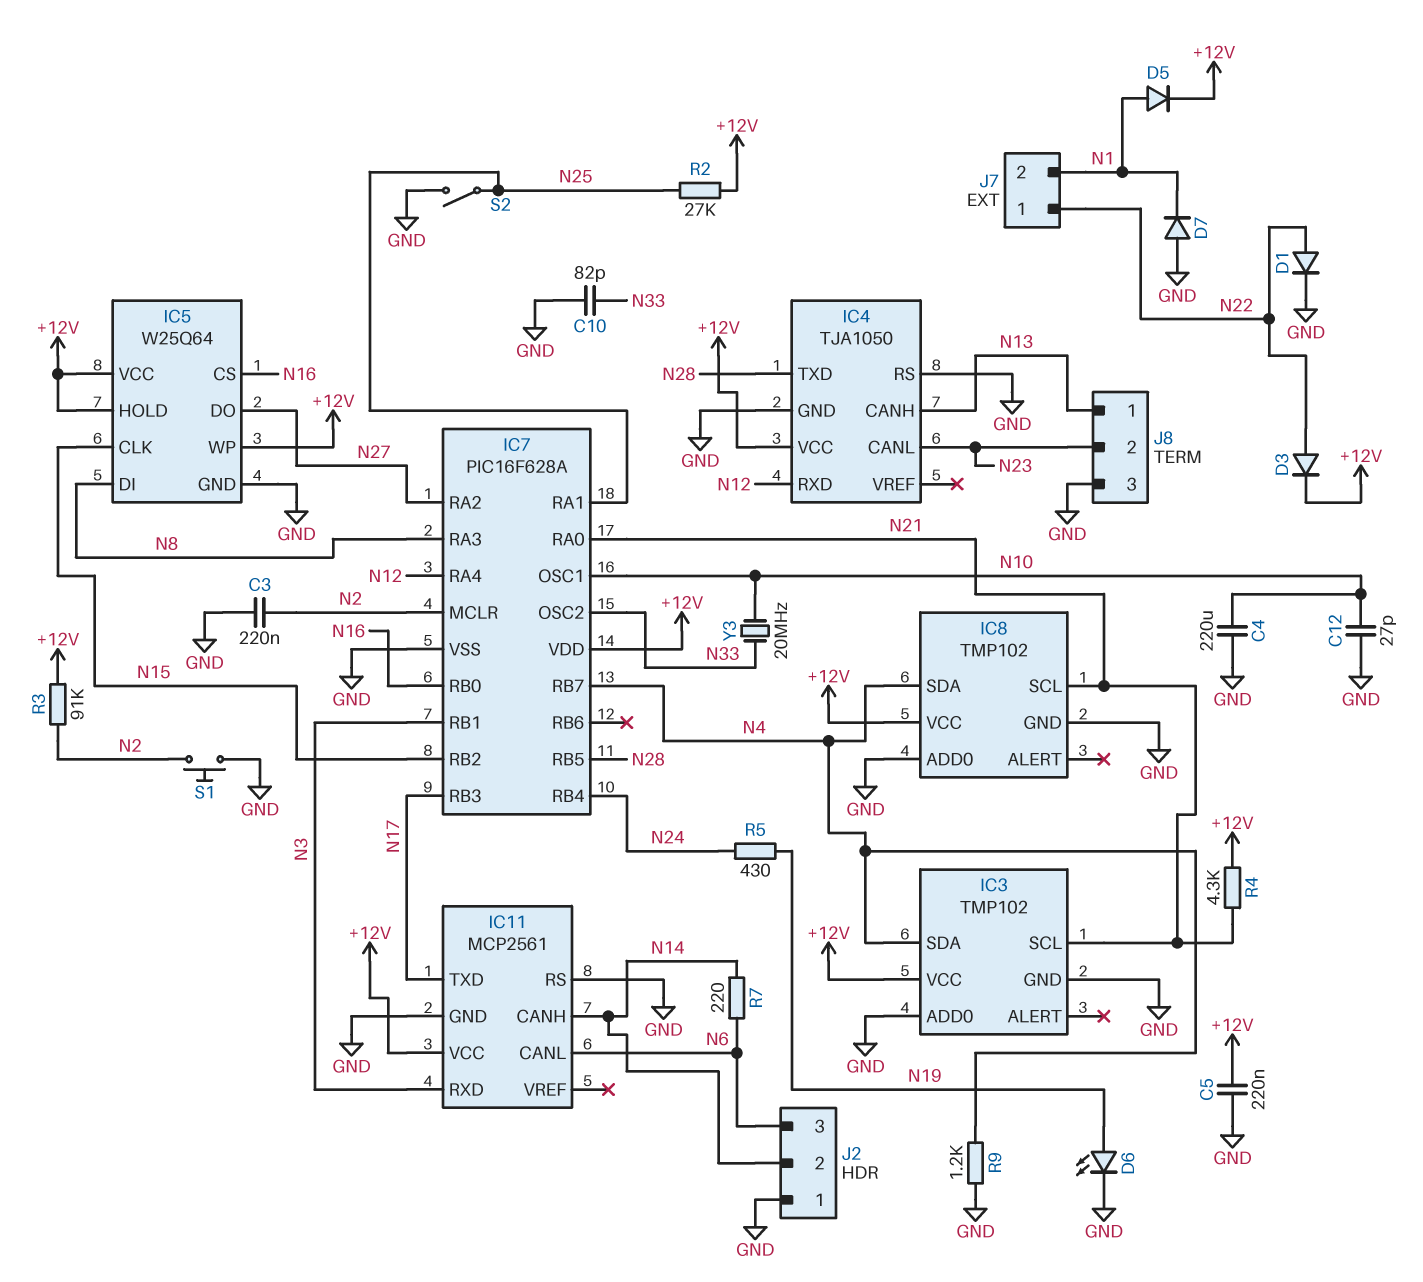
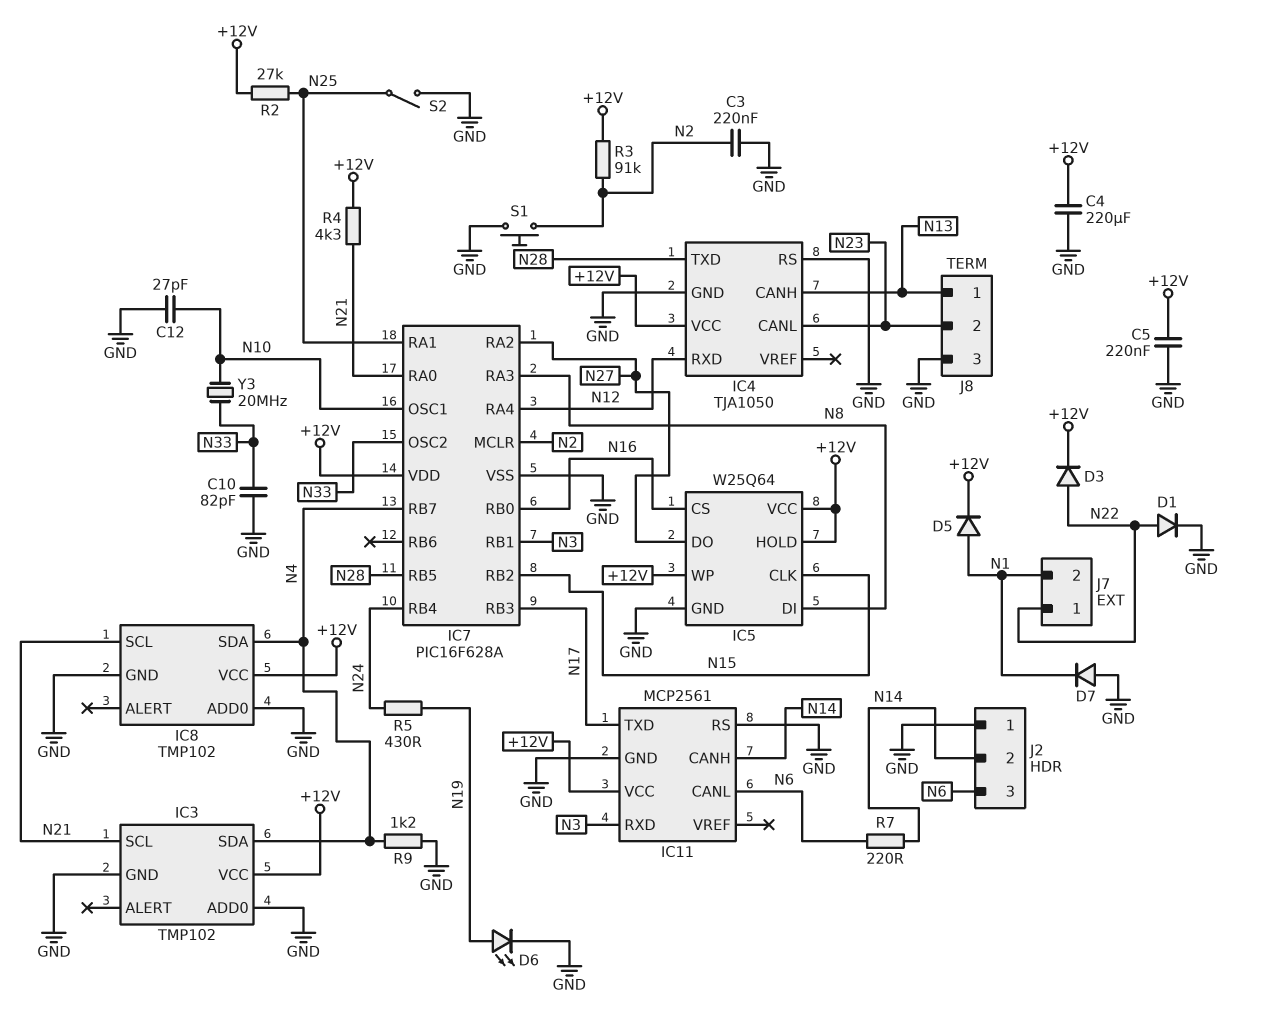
C4: 220uF (GND, N10) -> 220uF (+12V, GND)

